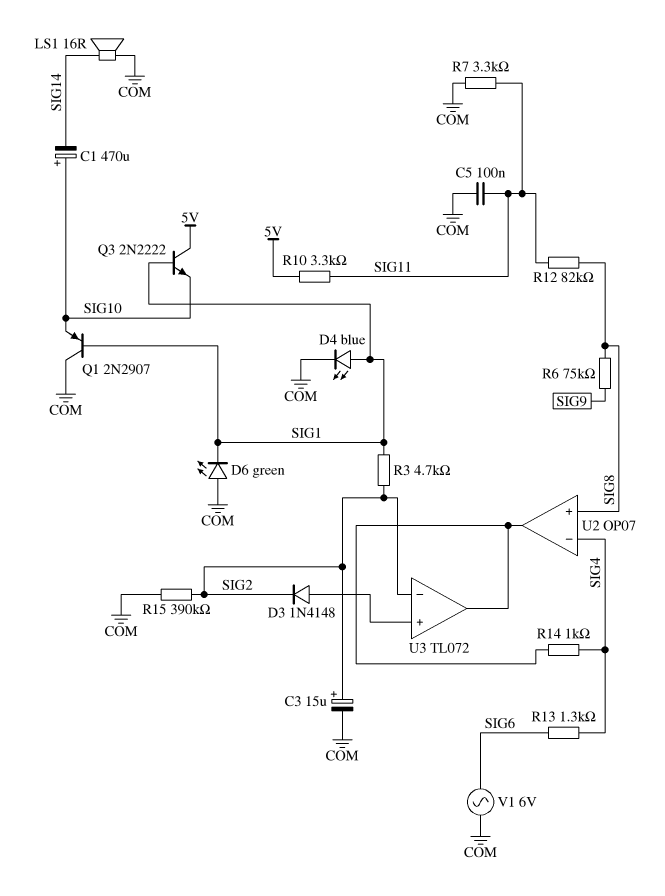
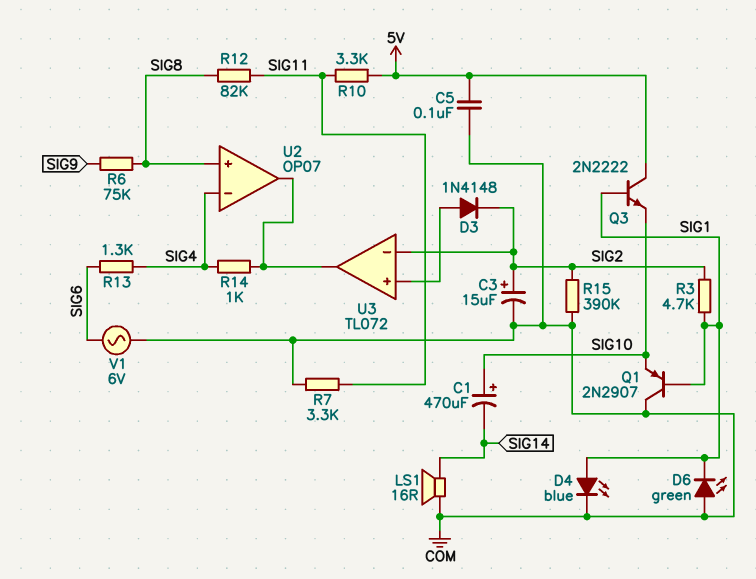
C5: 100nF (COM, SIG11) -> 100nF (5V, COM)

